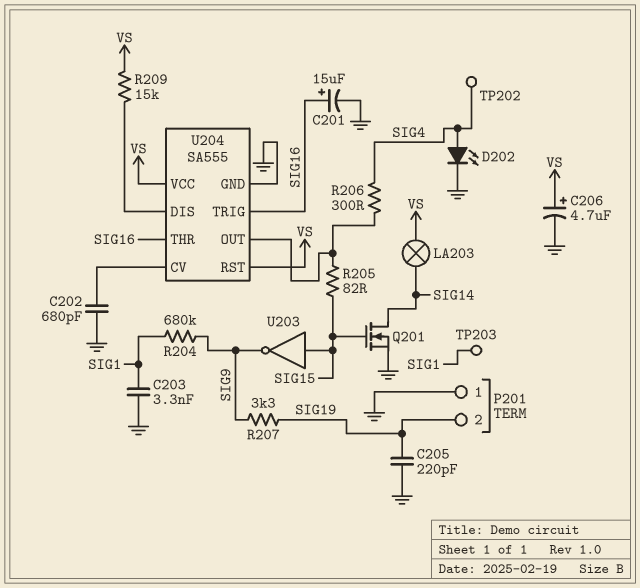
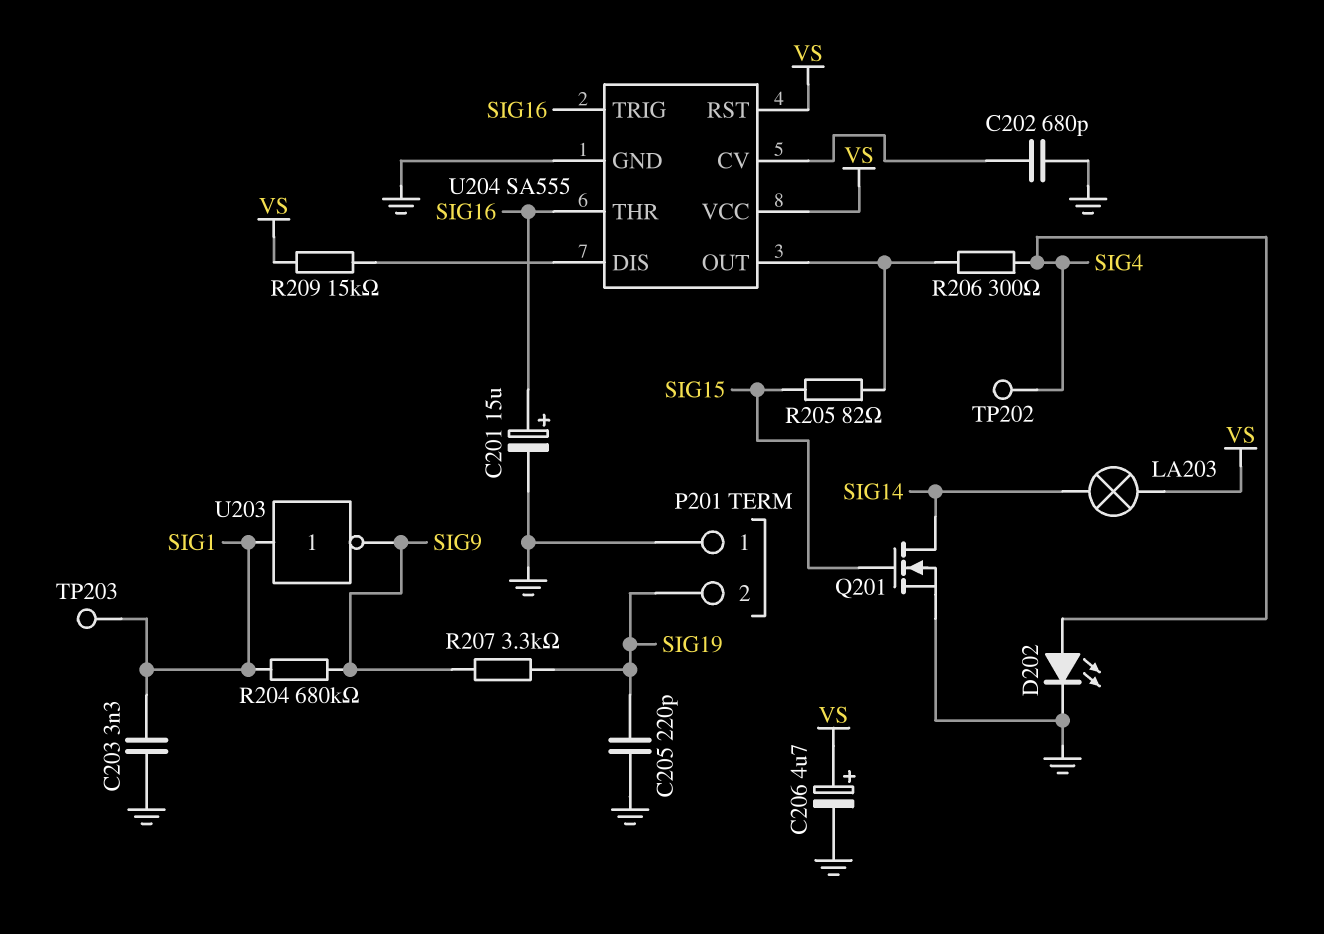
U203: NOT (in SIG15, out SIG9) -> NOT (in SIG1, out SIG9)

